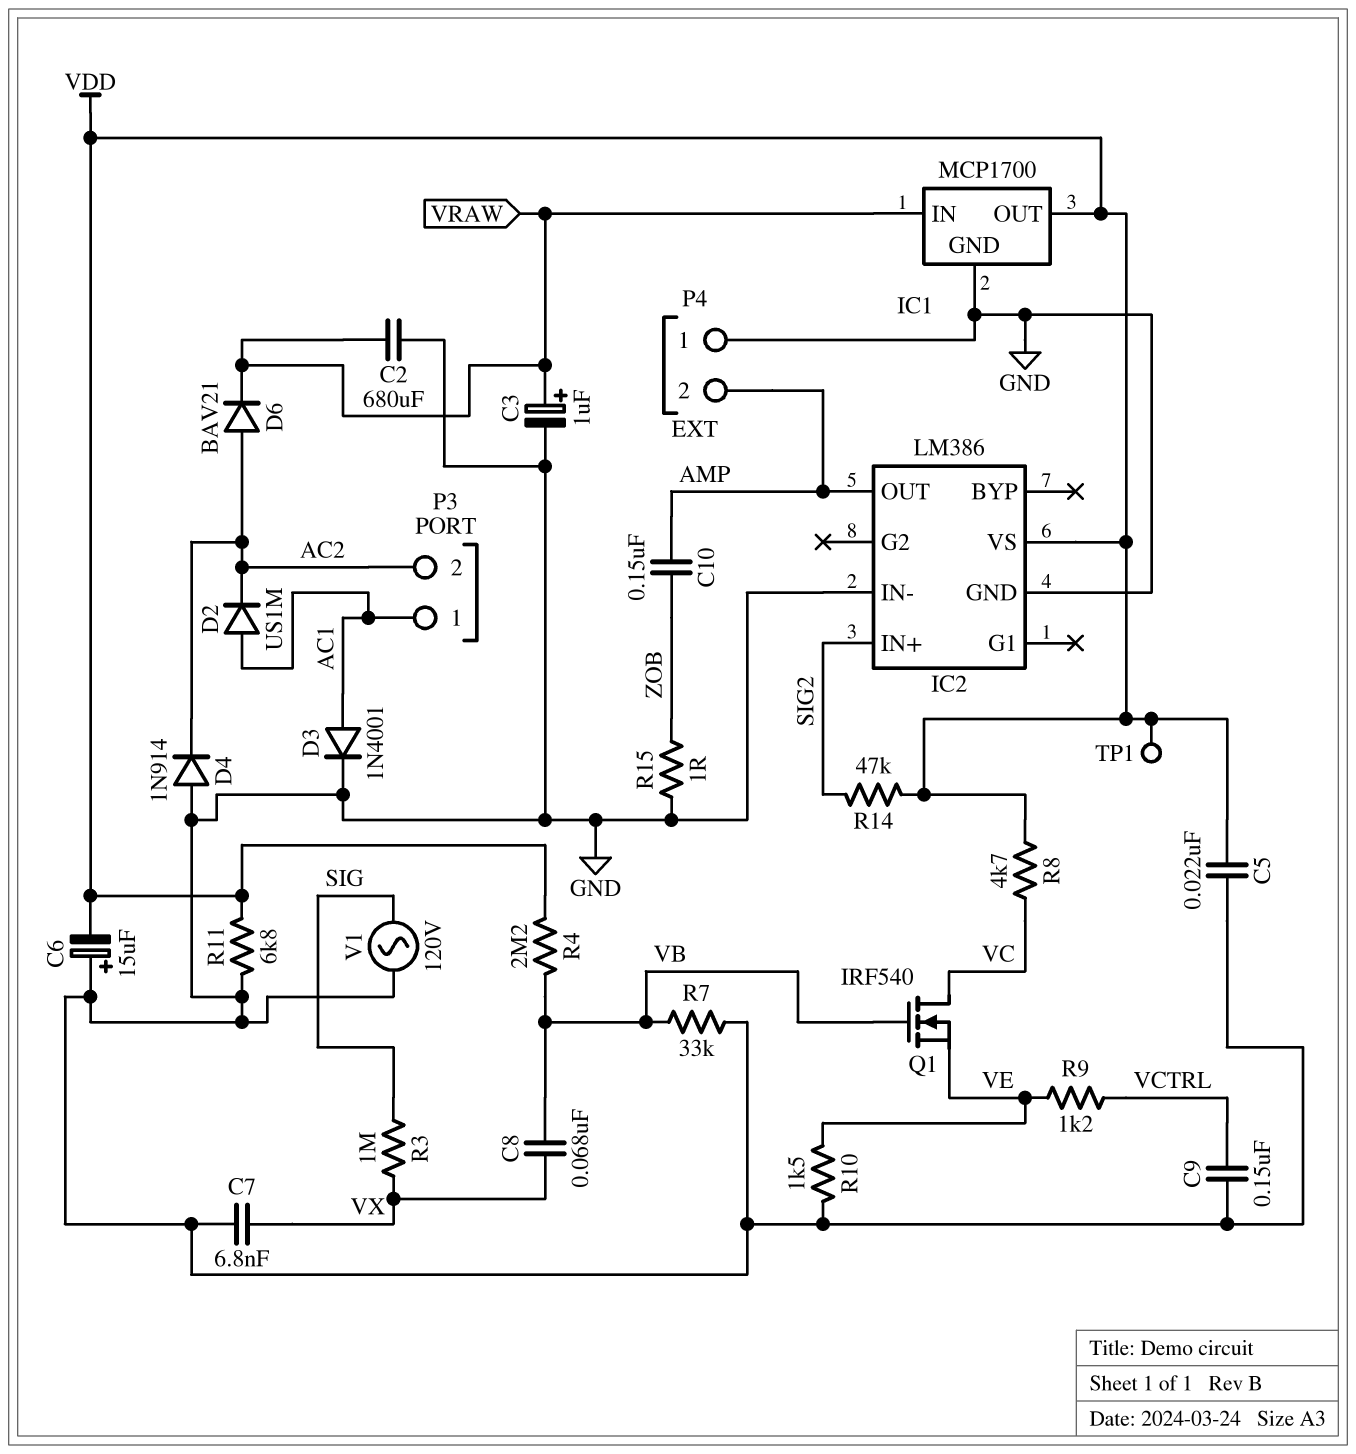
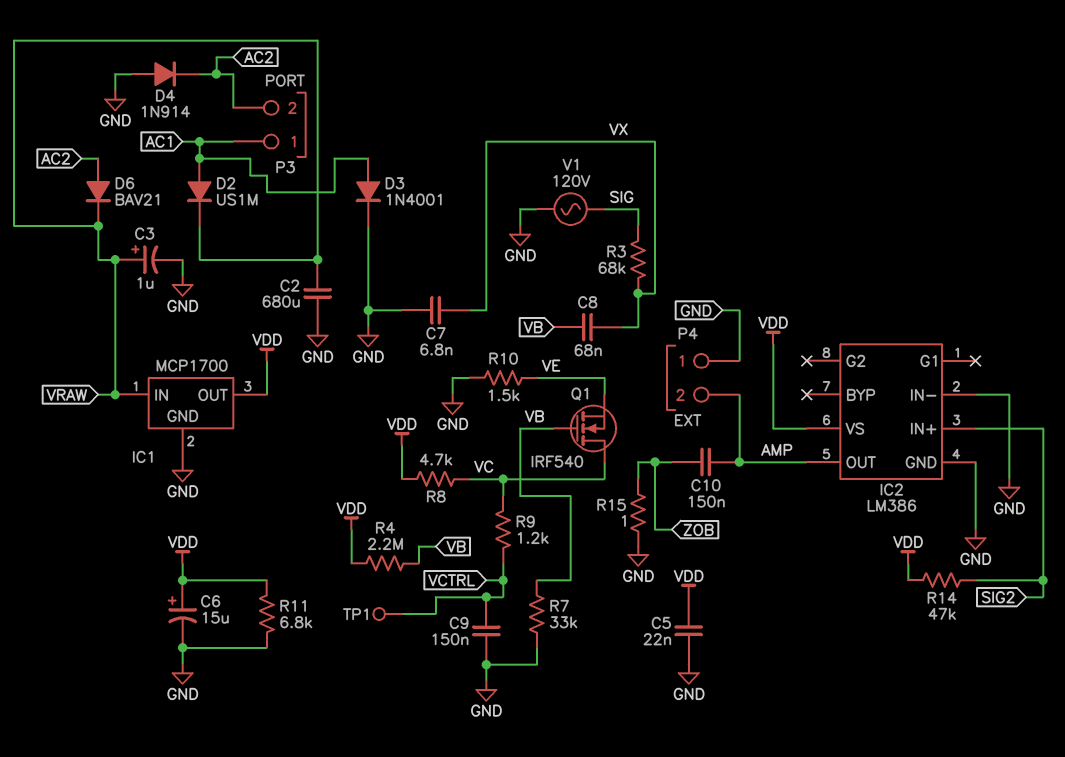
C6: 15uF (plus GND, minus VDD) -> 15uF (plus VDD, minus GND)
D2: diode US1M (A AC1, K AC2) -> diode US1M (A AC1, K VRAW)
R3: 1M (SIG, VX) -> 68k (SIG, VX)
R9: 1.2k (VCTRL, VE) -> 1.2k (VC, VCTRL)
TP1: test point (VDD) -> test point (VCTRL)

